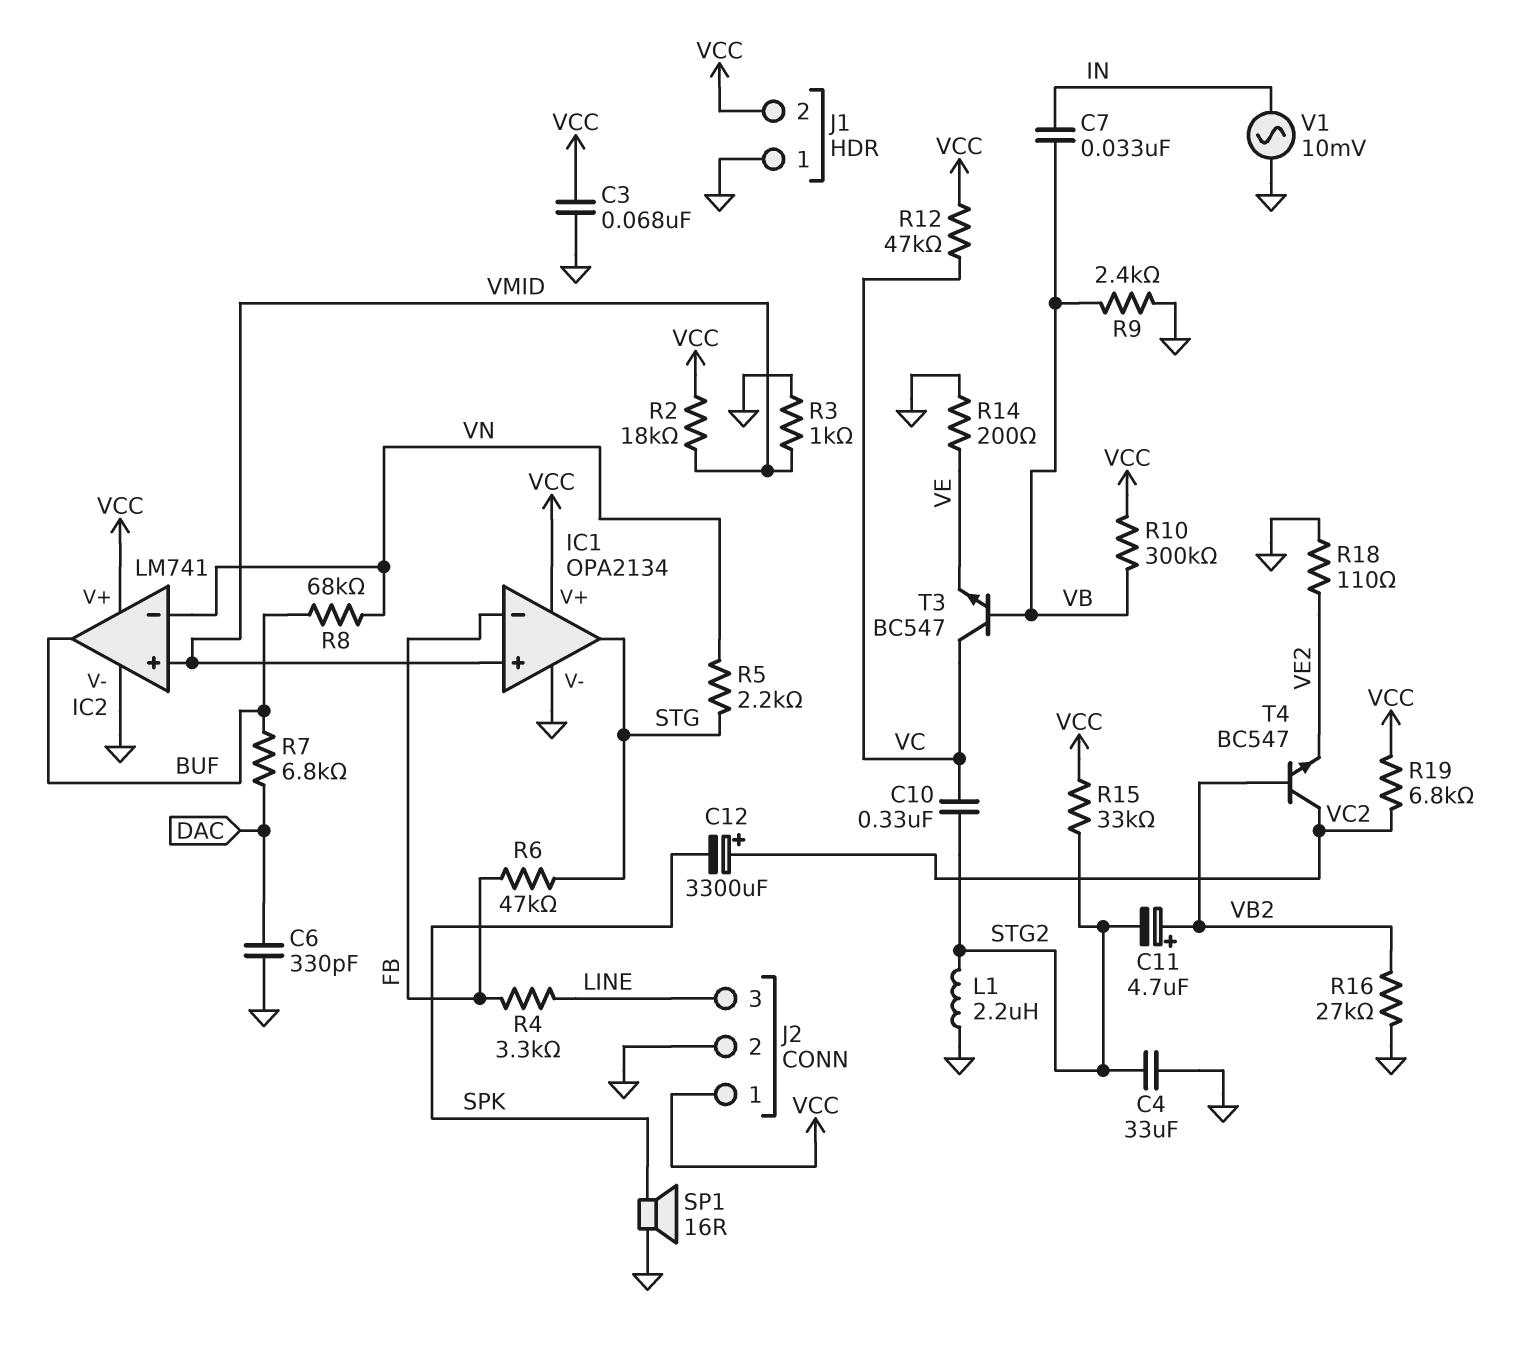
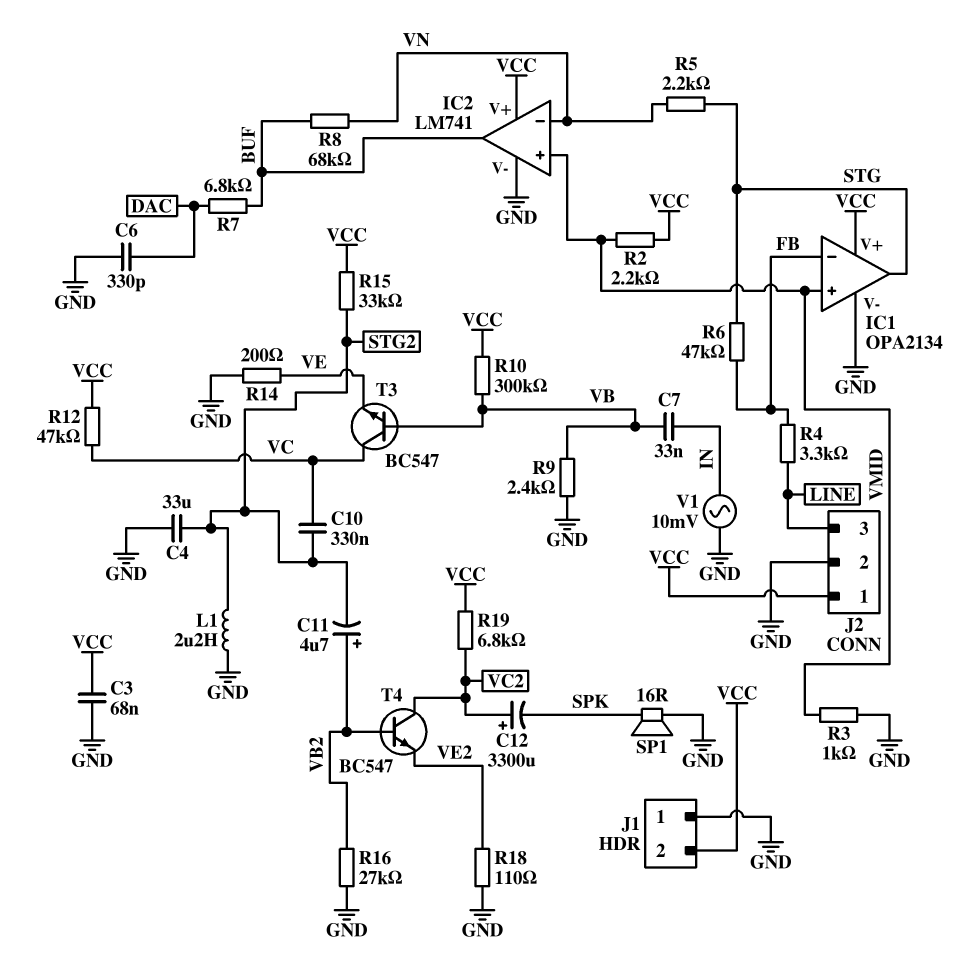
R2: 18k (VCC, VMID) -> 2.2k (VCC, VMID)

